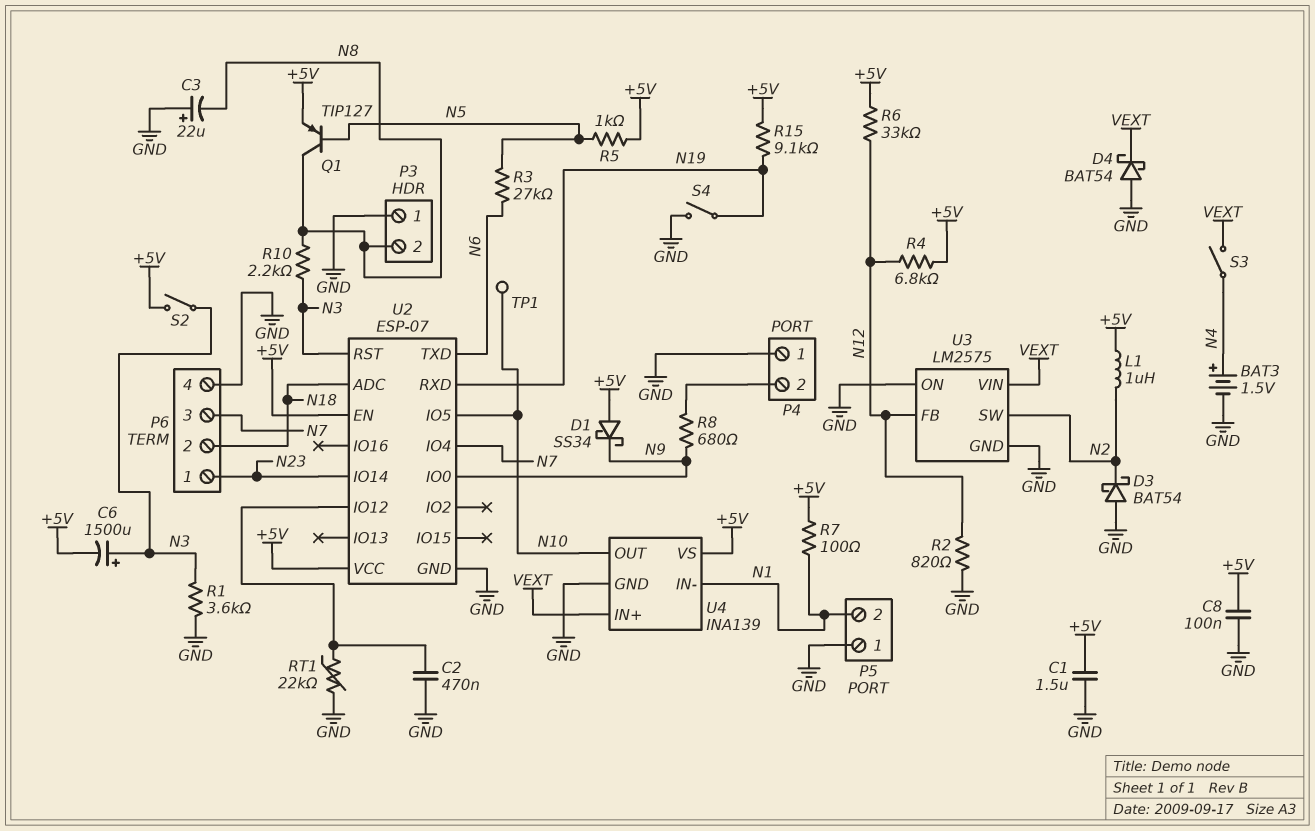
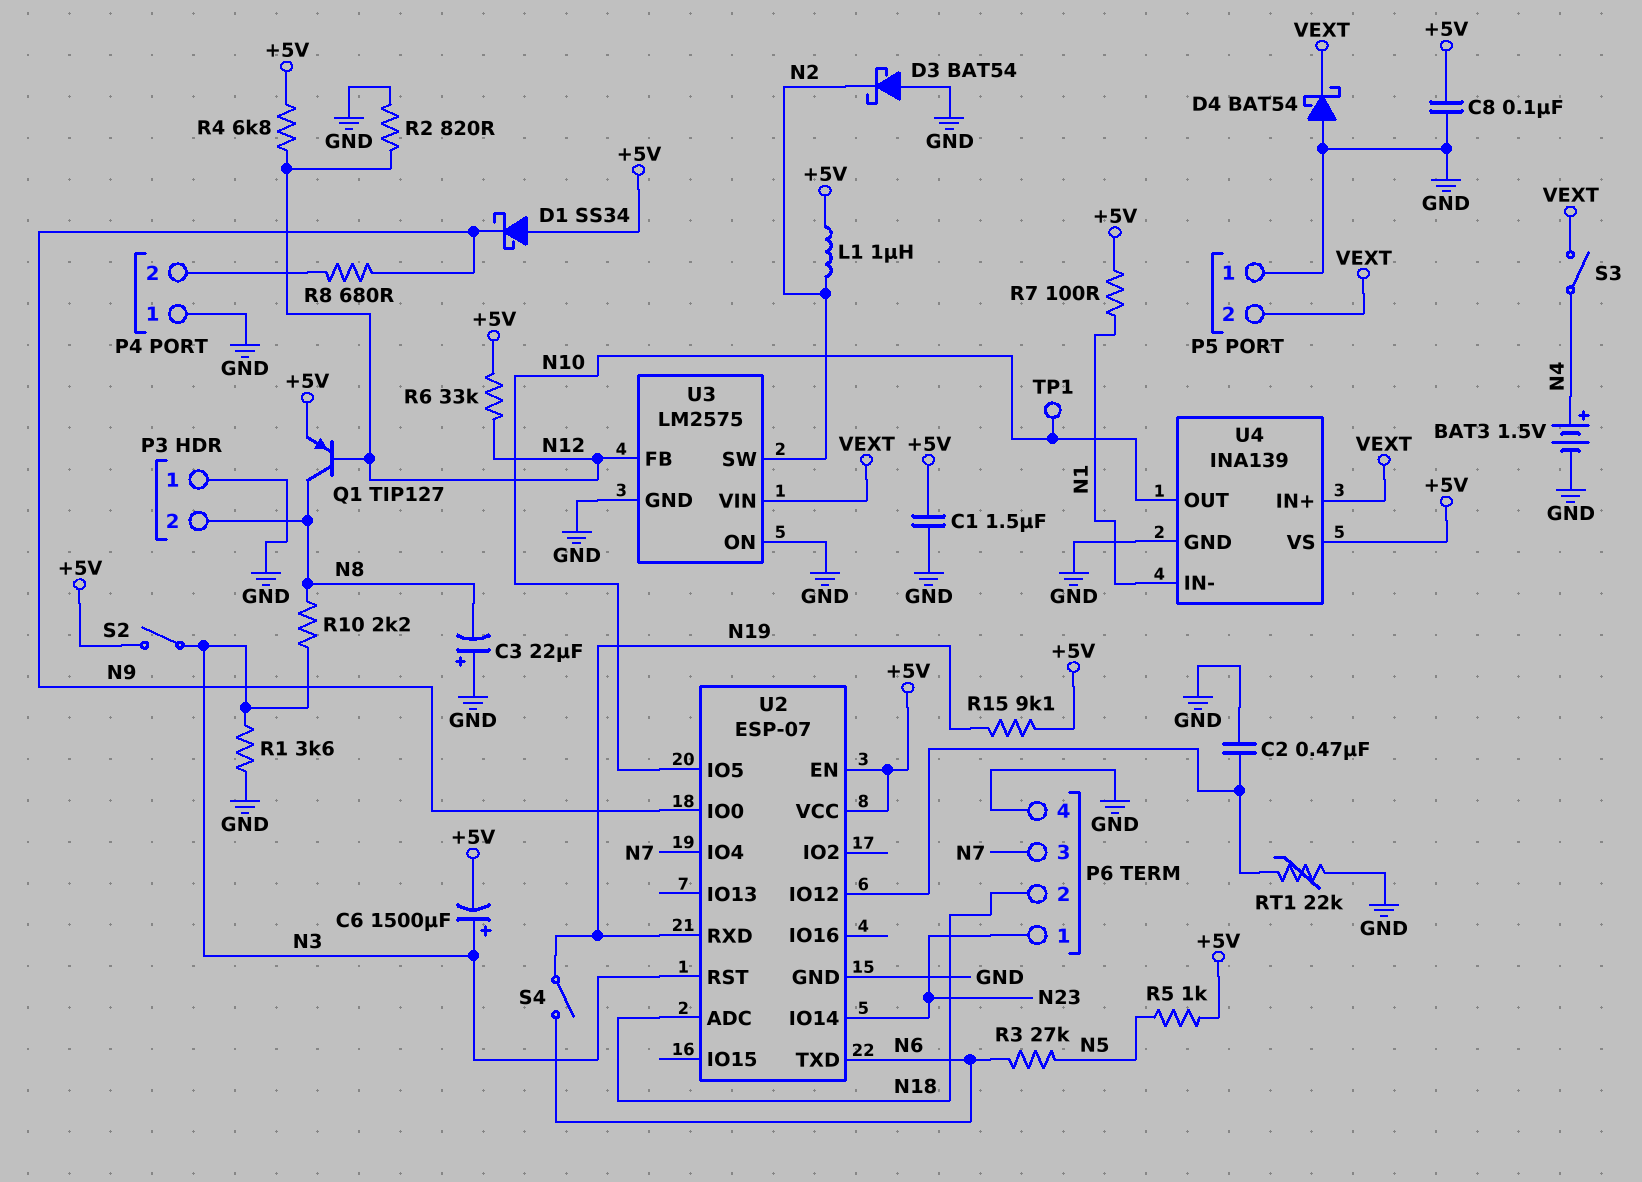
P5 pin 2: N1 -> VEXT
Q1: PNP TIP127 (B N5, C N8, E +5V) -> PNP TIP127 (B N12, C N8, E +5V)
S4: switch (GND, N19) -> switch (N6, N19)

